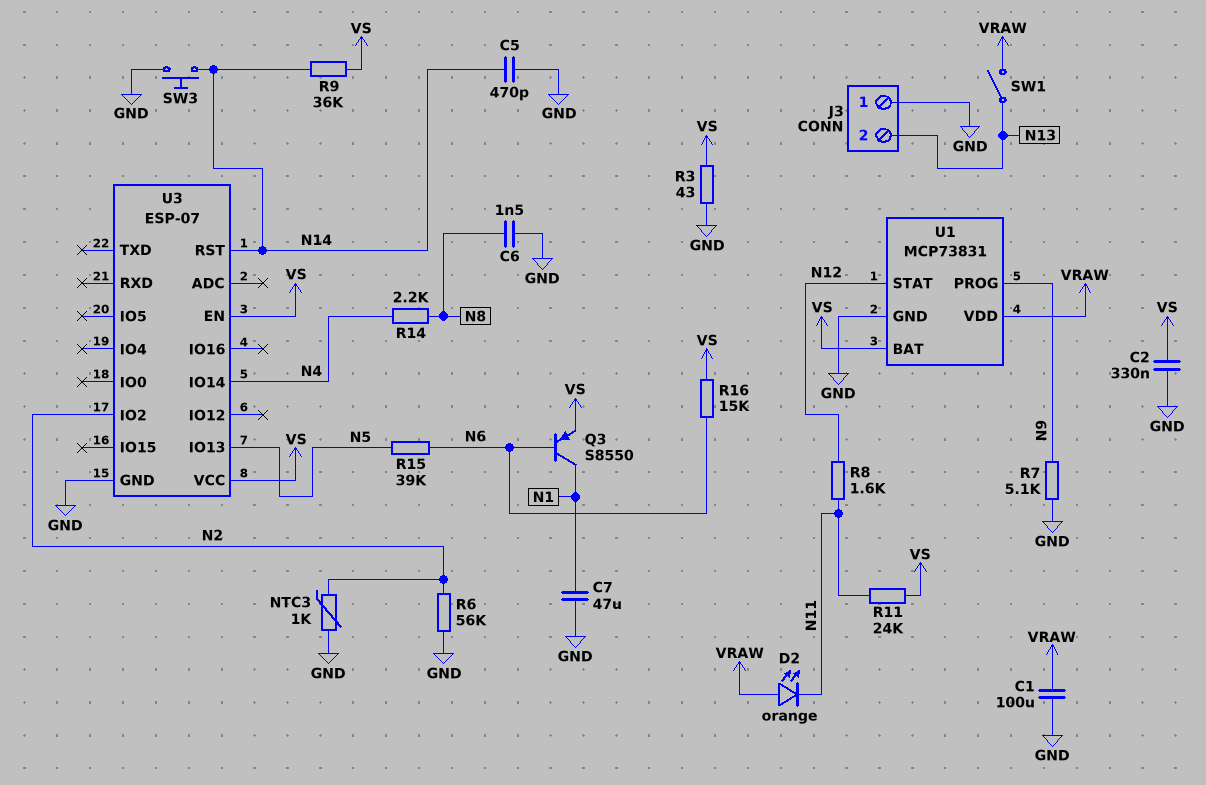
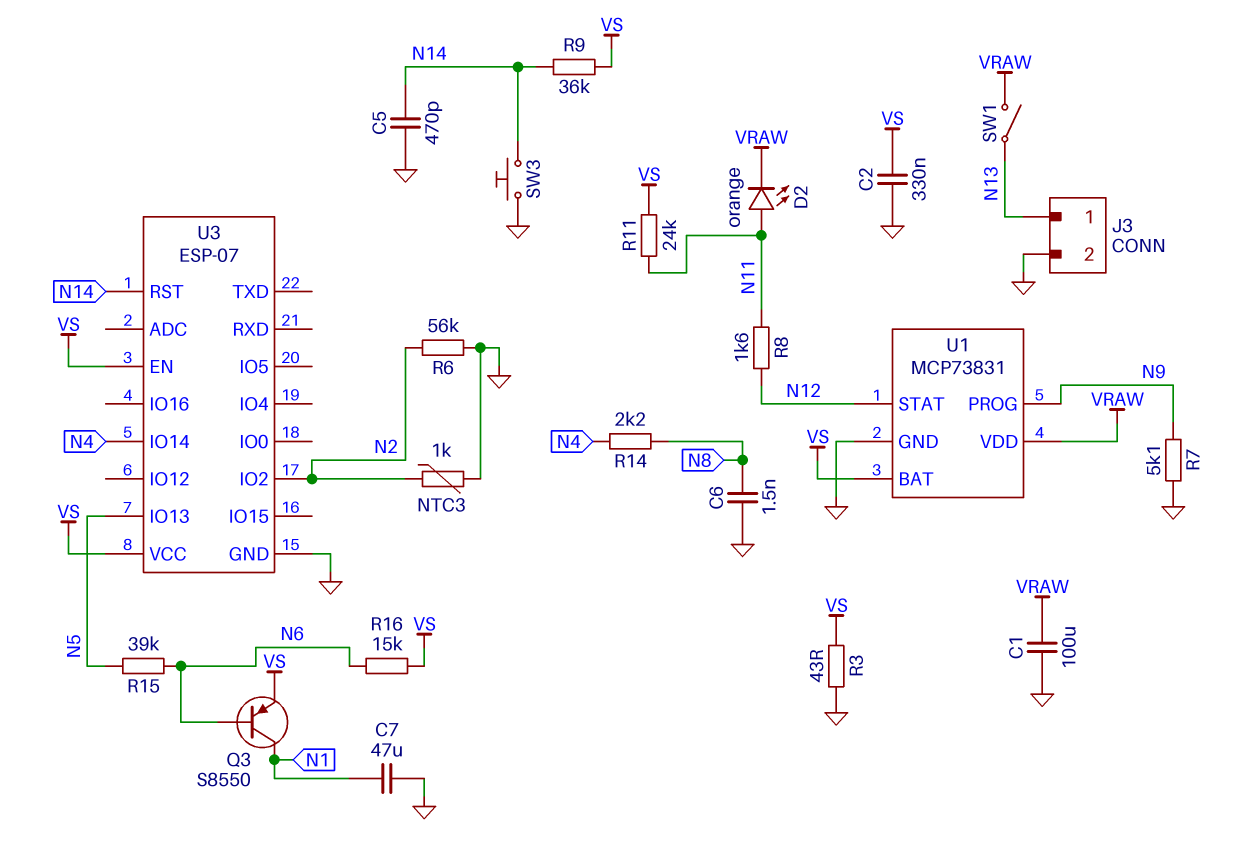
D2: LED orange (A VRAW, K N11) -> LED orange (A N11, K VRAW)
J3 pin 1: GND -> N13
J3 pin 2: N13 -> GND

